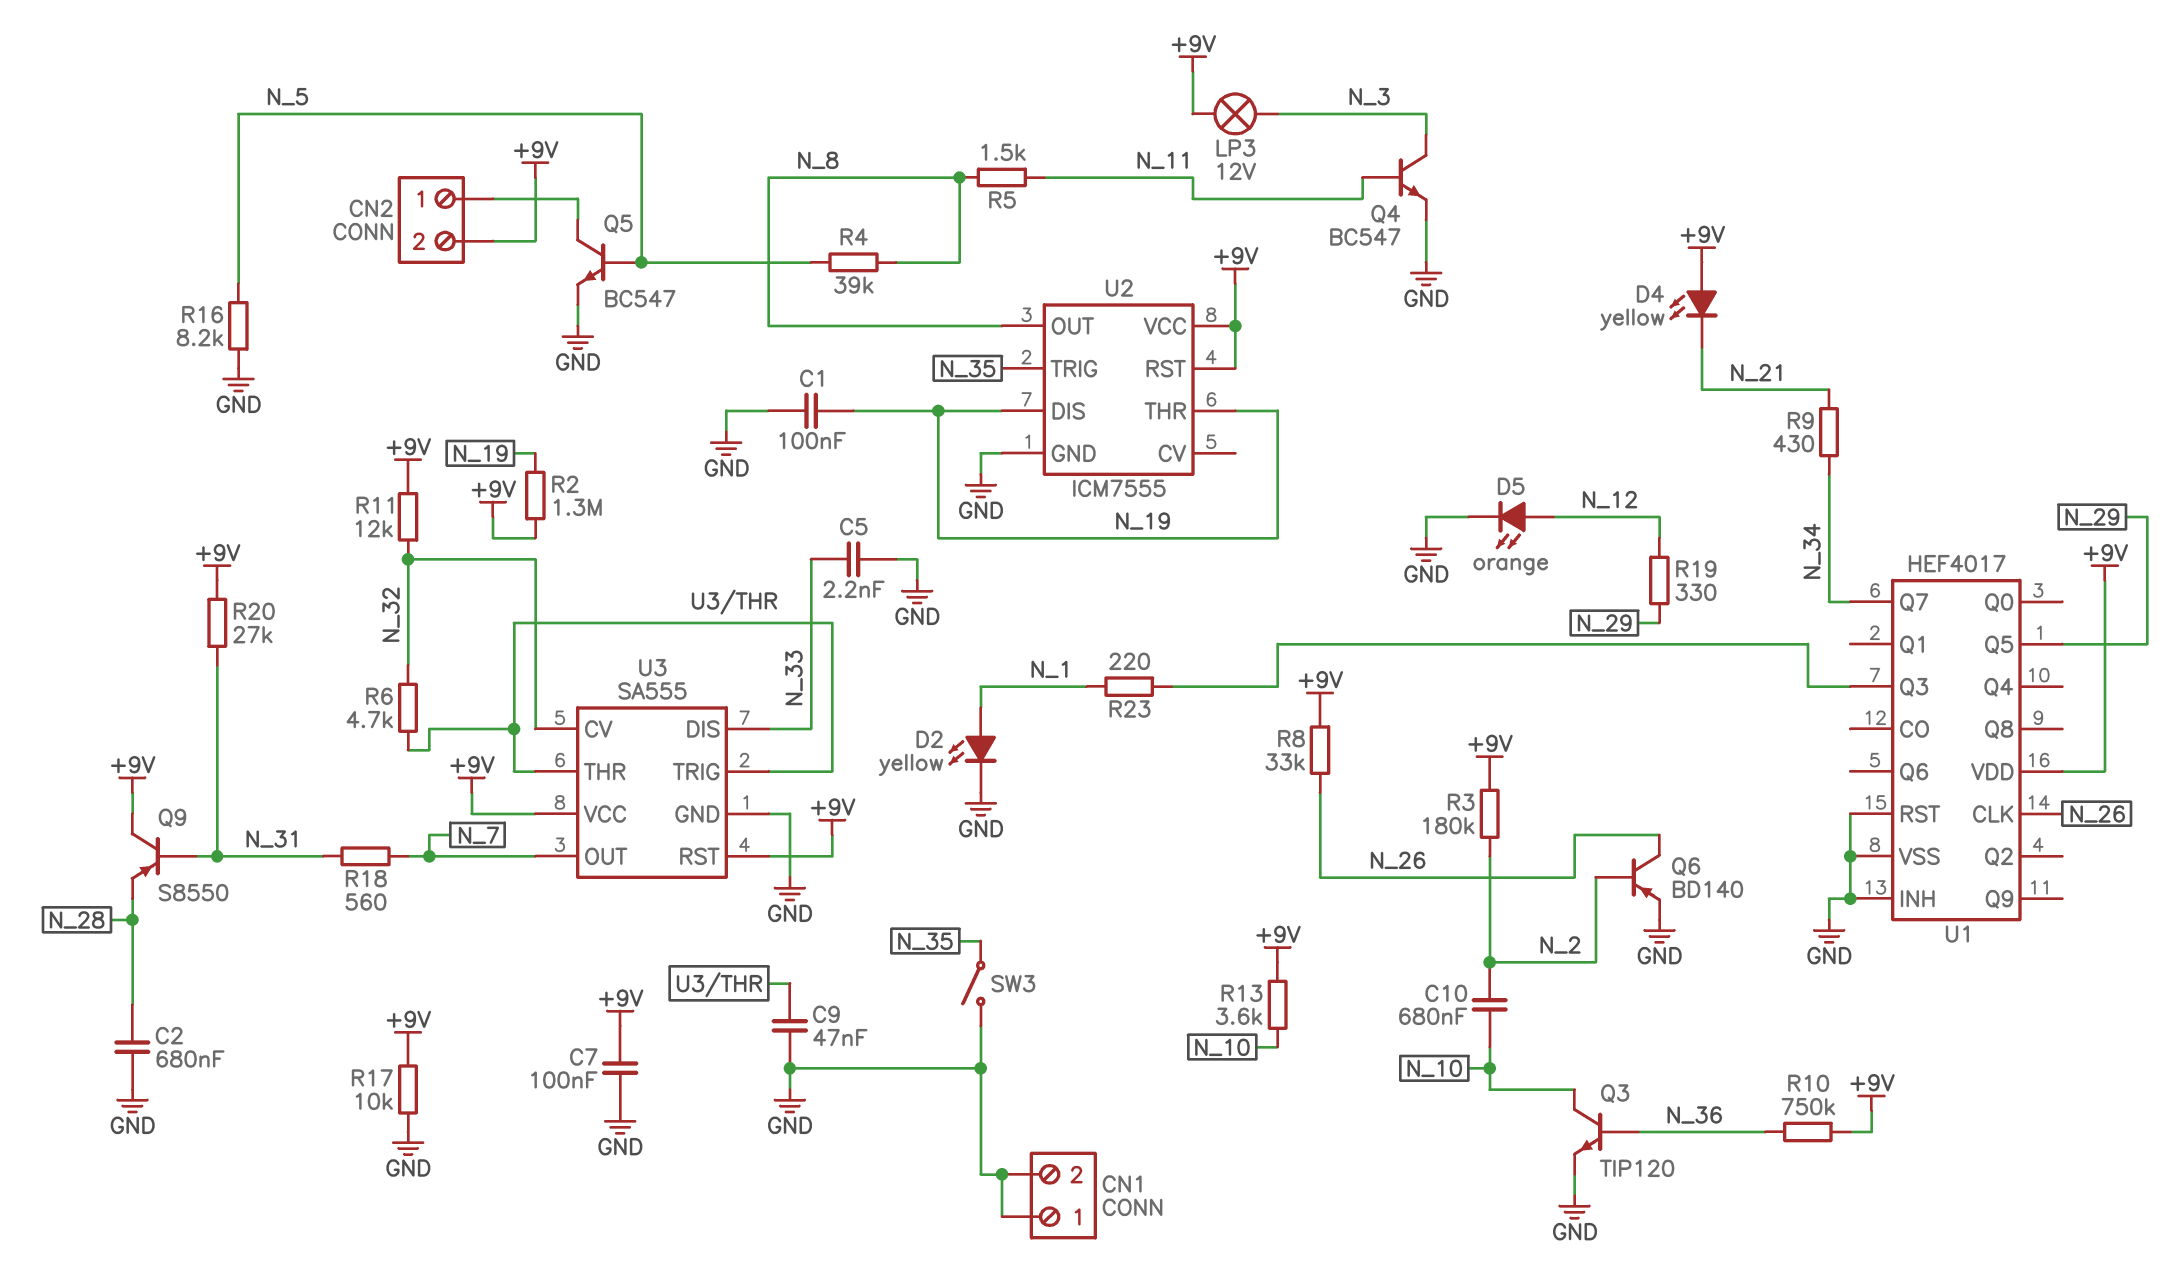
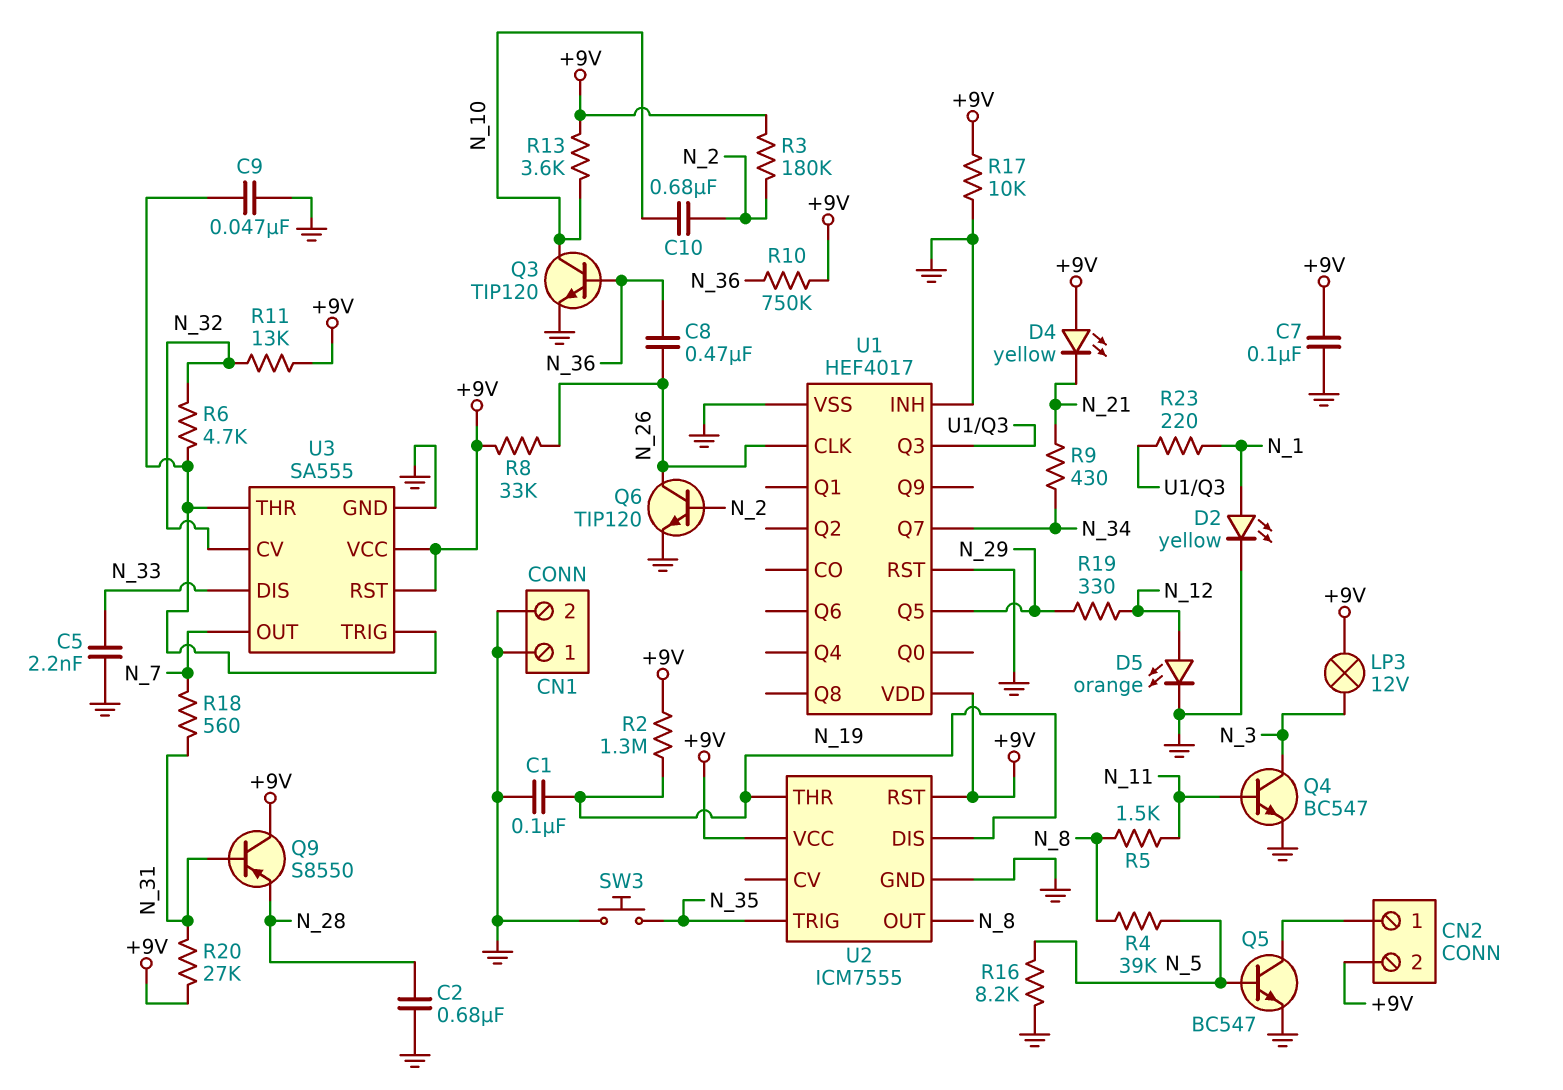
C8: none -> 470nF (N_26, N_36)
Q6: PNP BD140 (B N_2, C N_26, E GND) -> NPN TIP120 (B N_2, C N_26, E GND)
R11: 12k (+9V, N_32) -> 13k (+9V, N_32)
SW3: switch (GND, N_35) -> button (GND, N_35)

